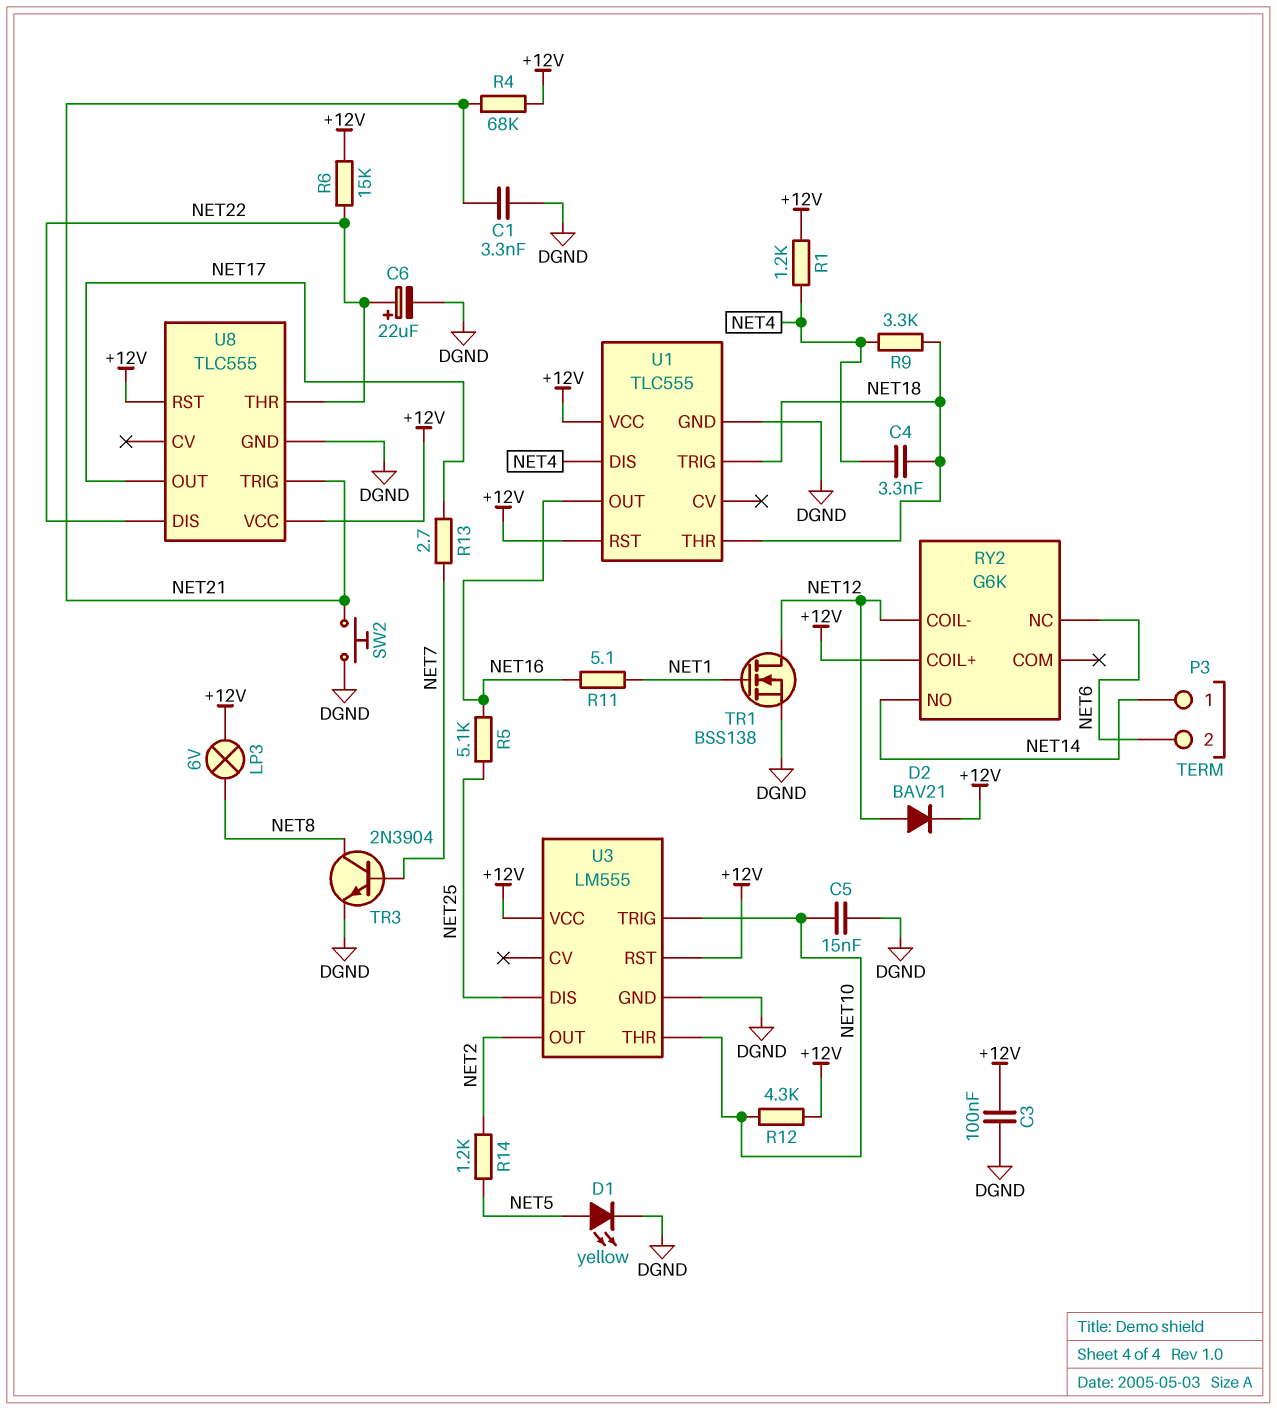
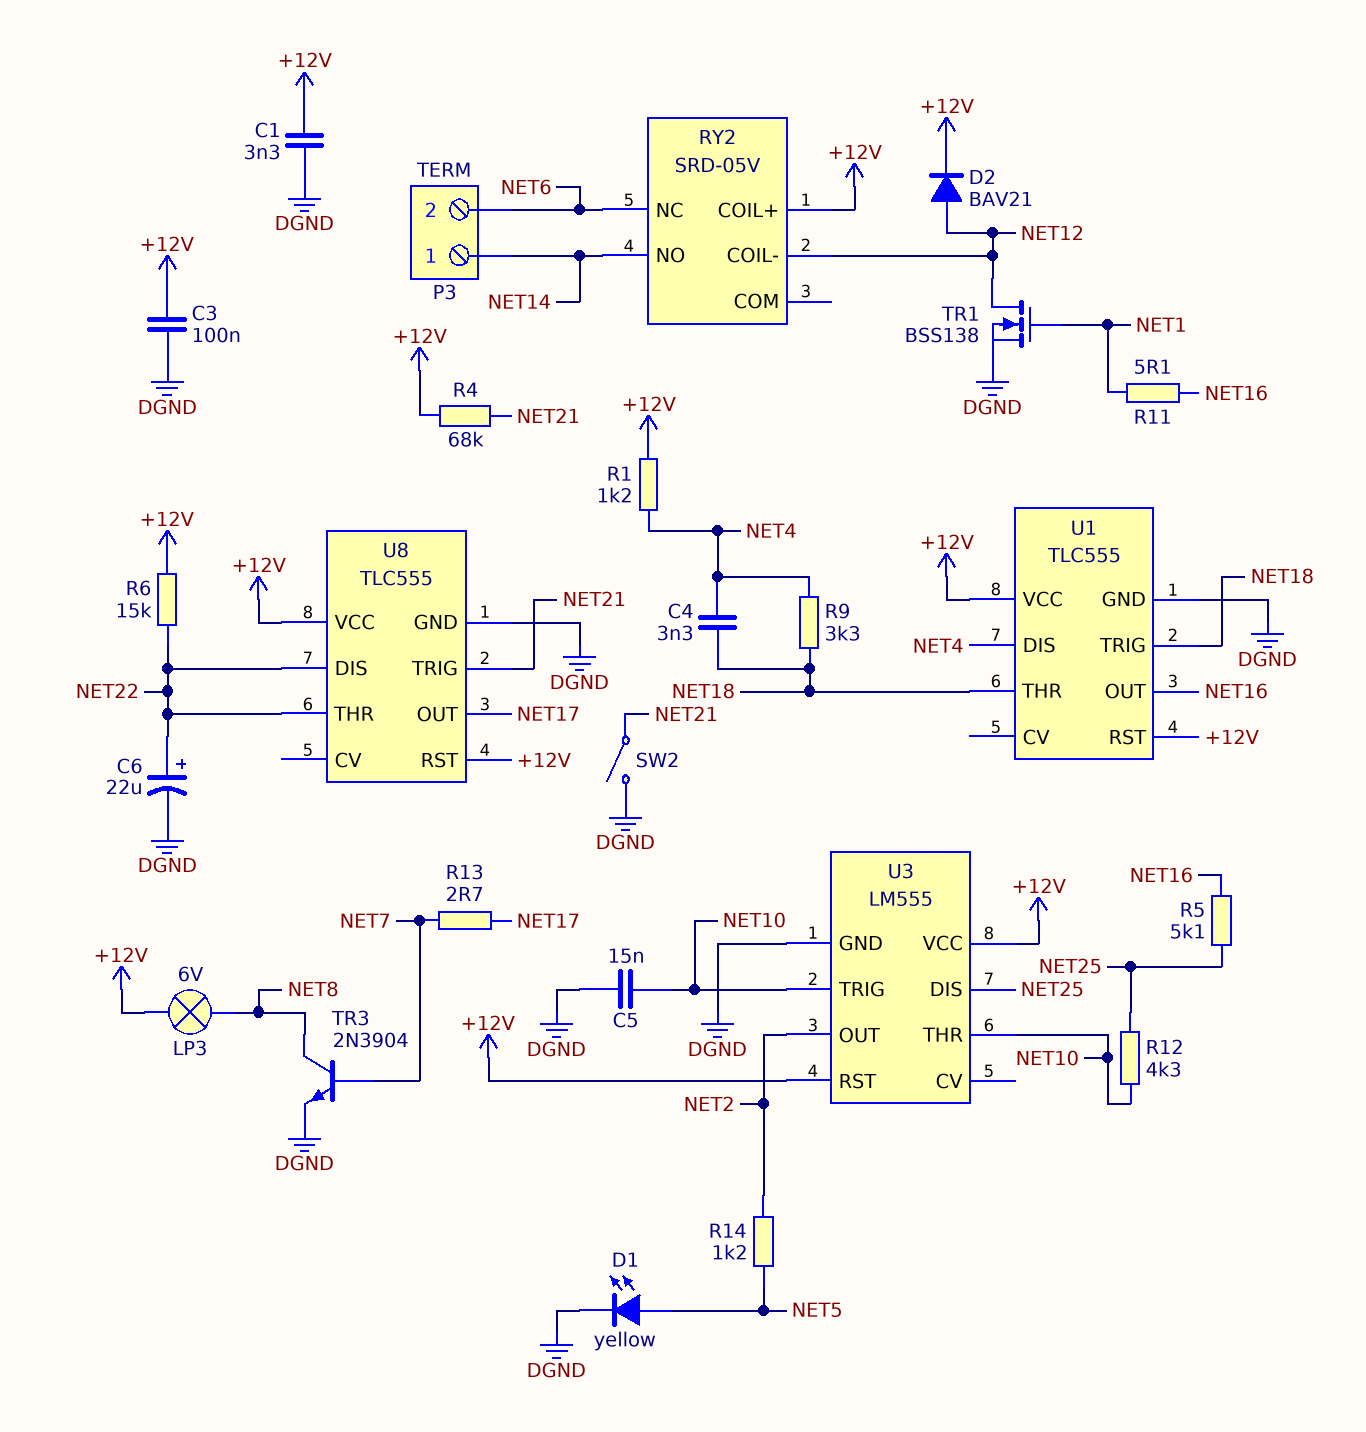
C1: 3.3nF (DGND, NET21) -> 3.3nF (+12V, DGND)
R12: 4.3k (+12V, NET10) -> 4.3k (NET10, NET25)
RY2: G6K -> SRD-05V
SW2: button (DGND, NET21) -> switch (DGND, NET21)

